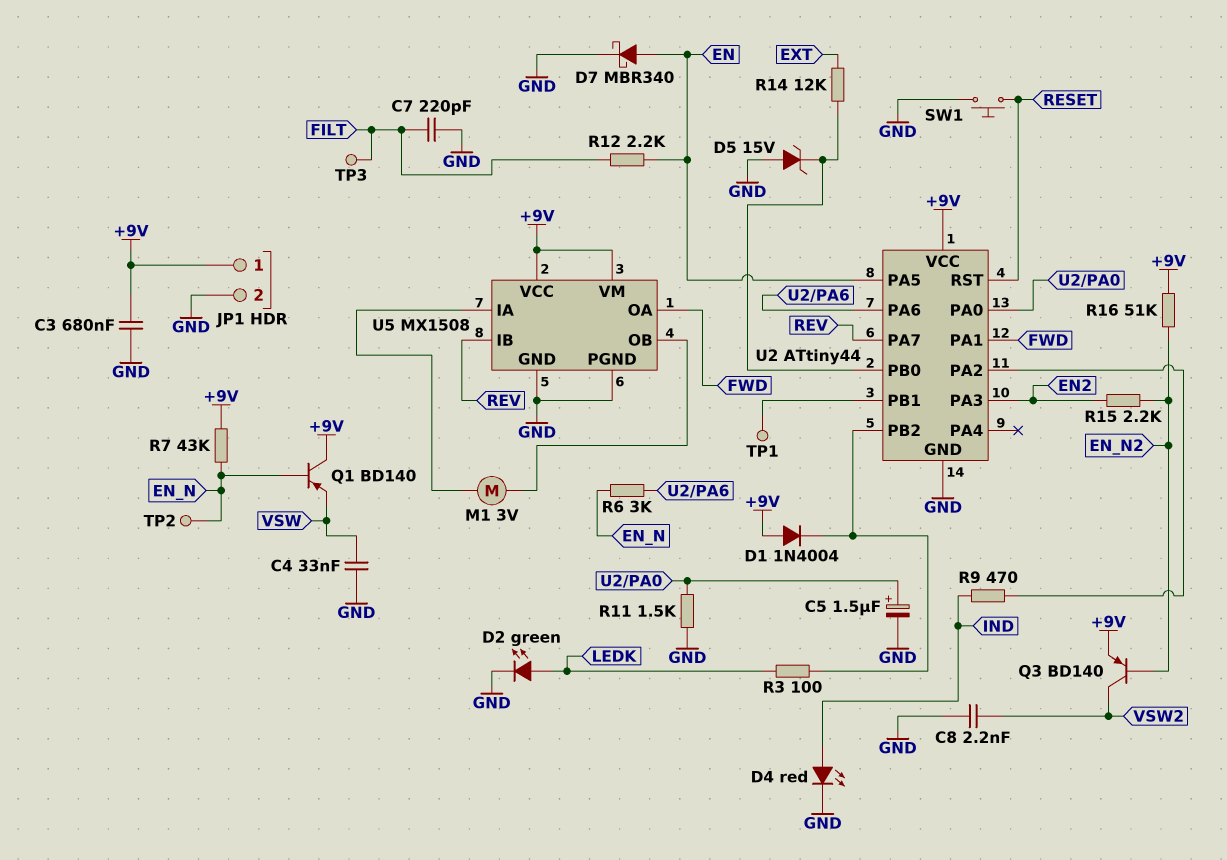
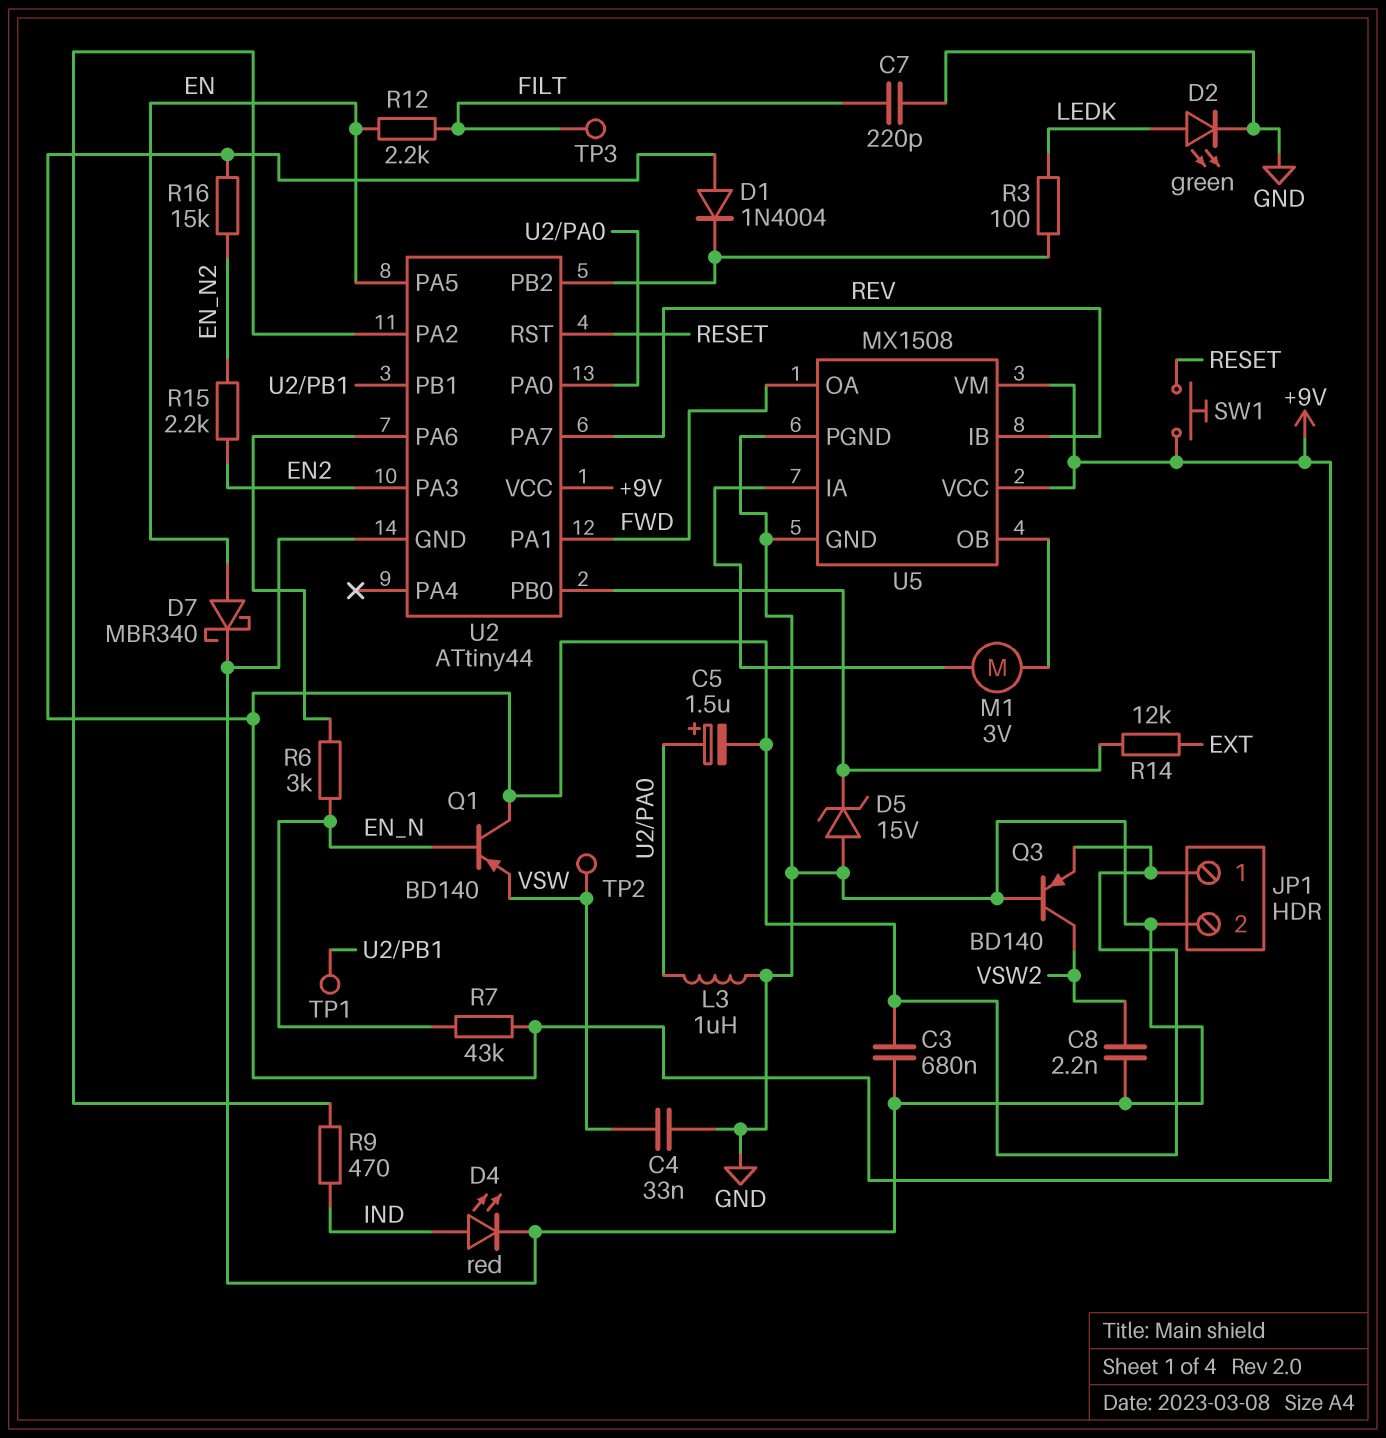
C5: 1.5uF (plus U2/PA0, minus GND) -> 1.5uF (plus U2/PA0, minus +9V)
L3: none -> 1uH (GND, U2/PA0)
Q3: PNP BD140 (B EN_N2, C VSW2, E +9V) -> PNP BD140 (B GND, C VSW2, E +9V)
R11: 1.5k (GND, U2/PA0) -> none
R16: 51k (+9V, EN_N2) -> 15k (+9V, EN_N2)
SW1: button (GND, RESET) -> button (+9V, RESET)
TP2: test point (EN_N) -> test point (VSW)

